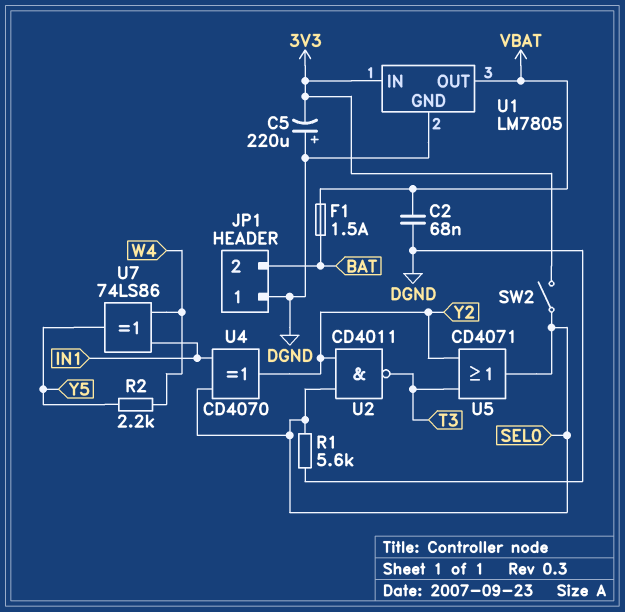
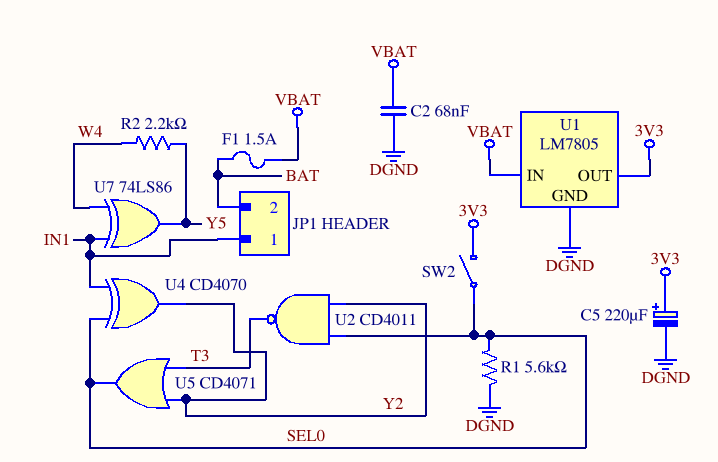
C5: 220uF (plus DGND, minus 3V3) -> 220uF (plus 3V3, minus DGND)
JP1 pin 1: DGND -> IN1
U1 pin IN: 3V3 -> VBAT
U1 pin OUT: VBAT -> 3V3

